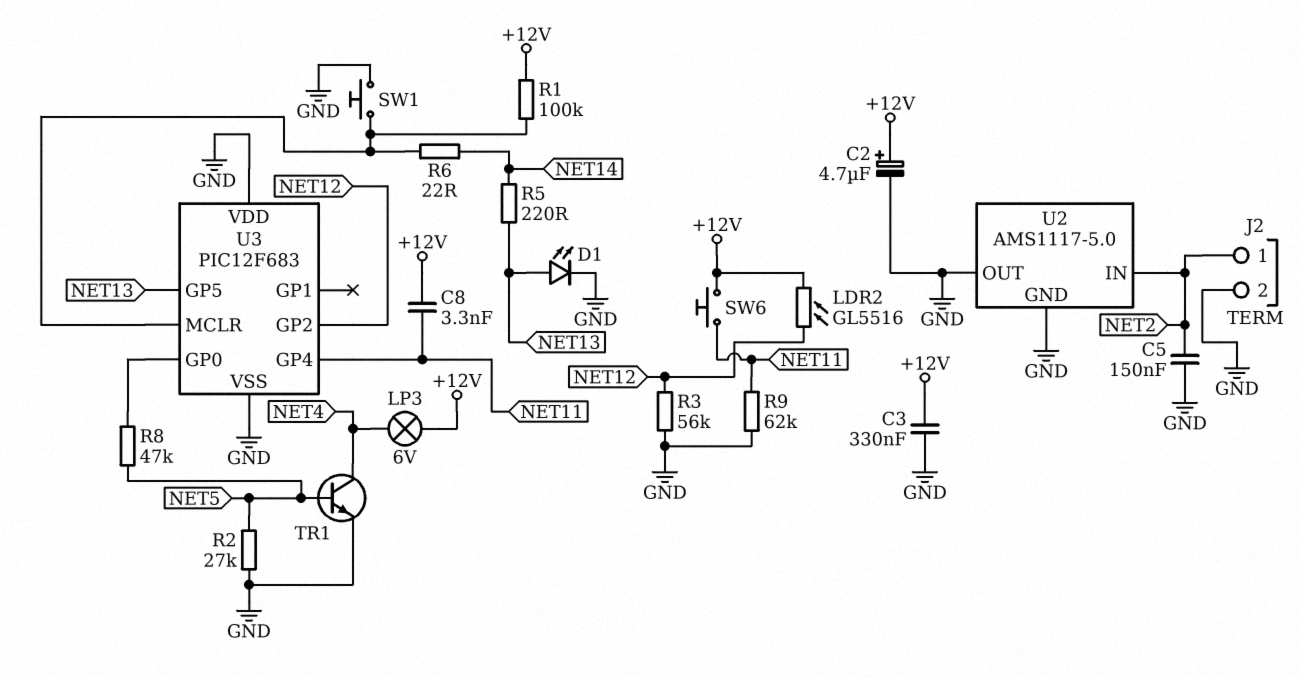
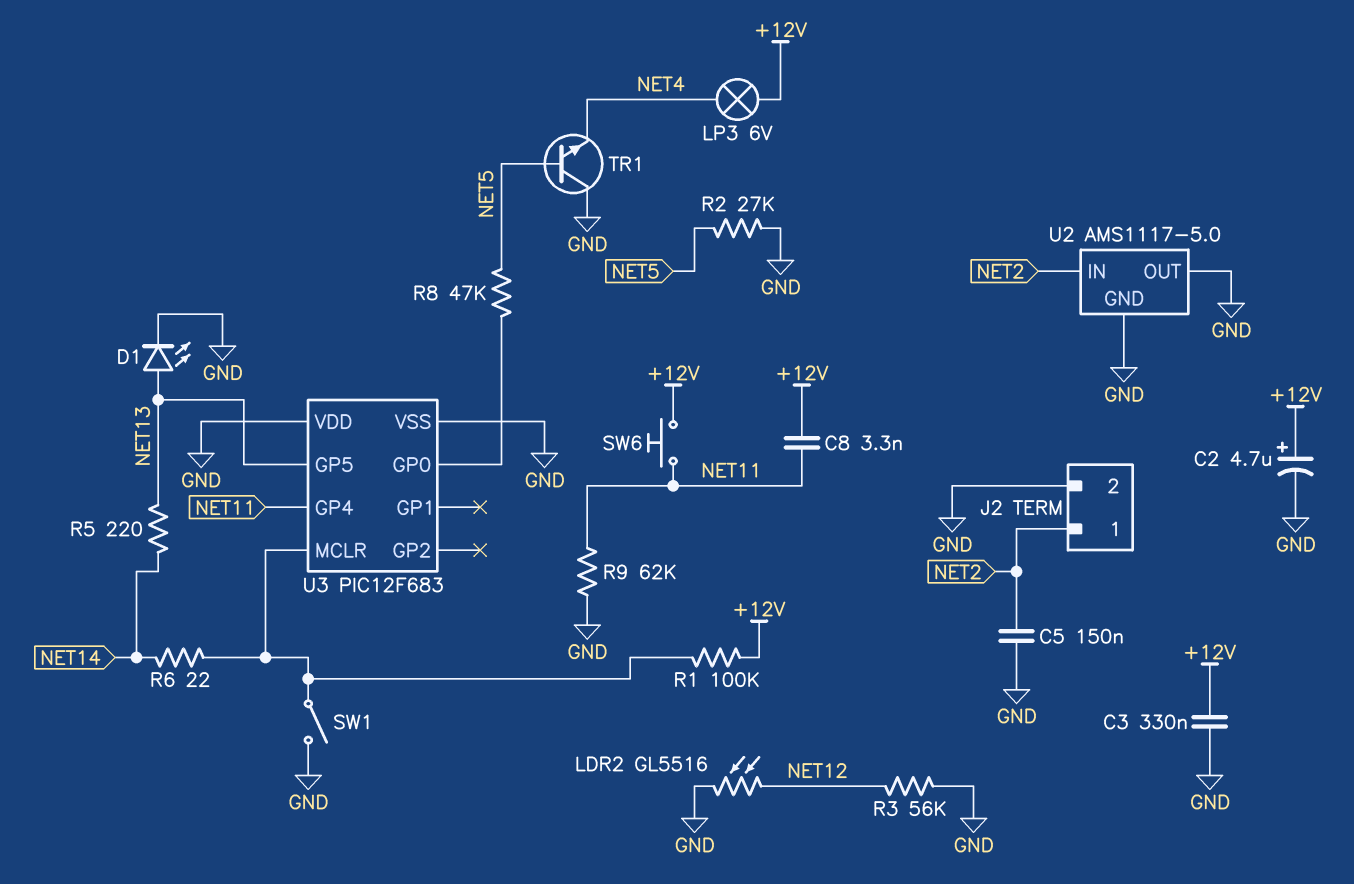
LDR2: GL5516 (+12V, NET12) -> GL5516 (GND, NET12)
SW1: button (GND, U3/MCLR) -> switch (GND, U3/MCLR)
TR1: NPN (B NET5, C NET4, E GND) -> NPN (B NET5, C GND, E NET4)
U3 pin GP2: NET12 -> none

